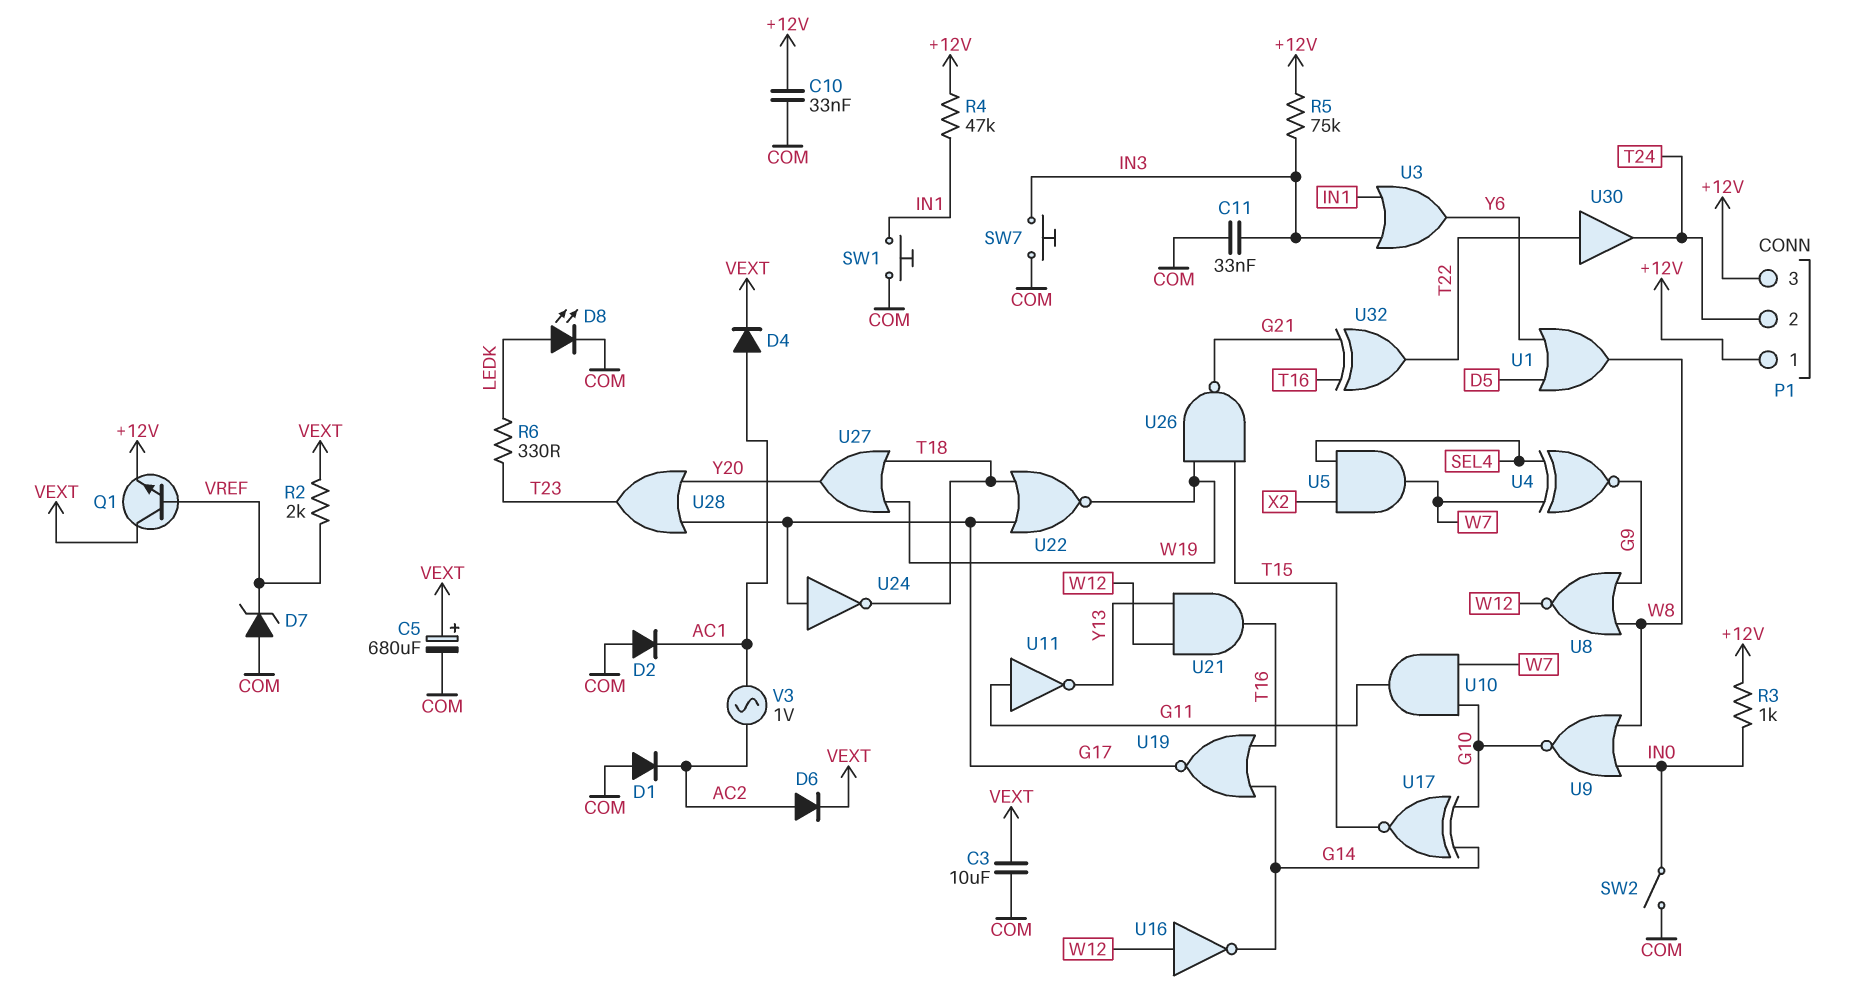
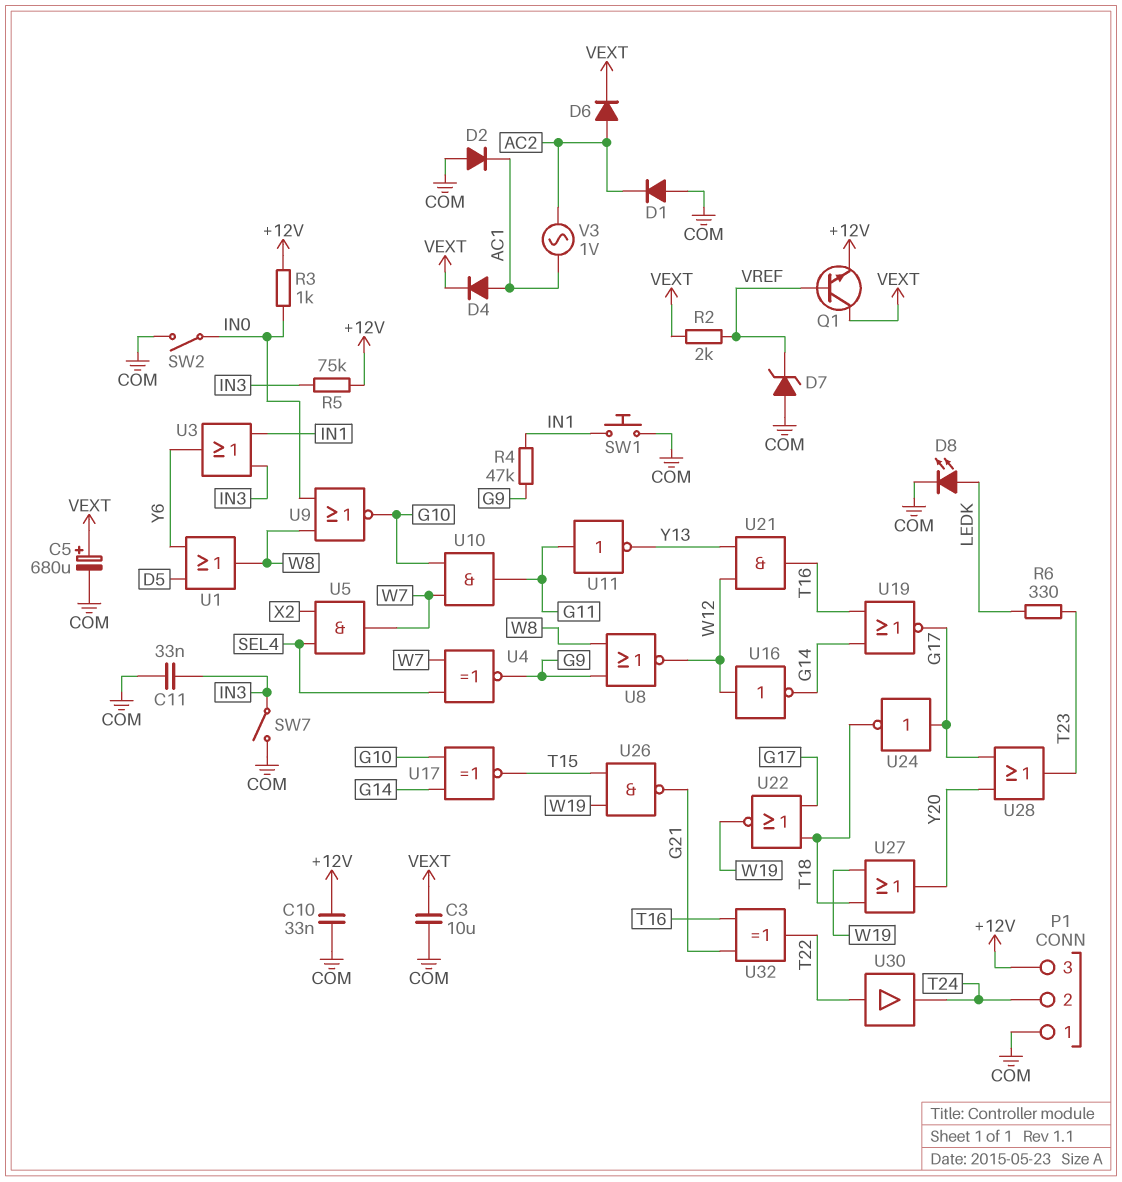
P1 pin 1: +12V -> COM
R4: 47k (+12V, IN1) -> 47k (G9, IN1)
SW7: button (COM, IN3) -> switch (COM, IN3)

